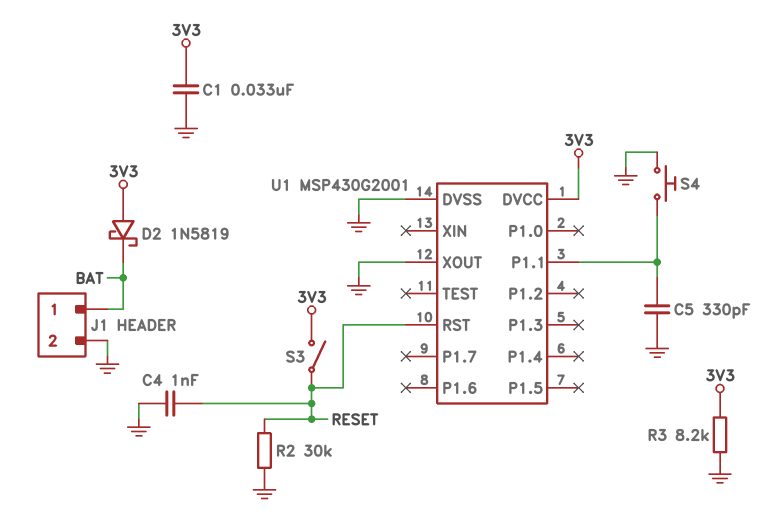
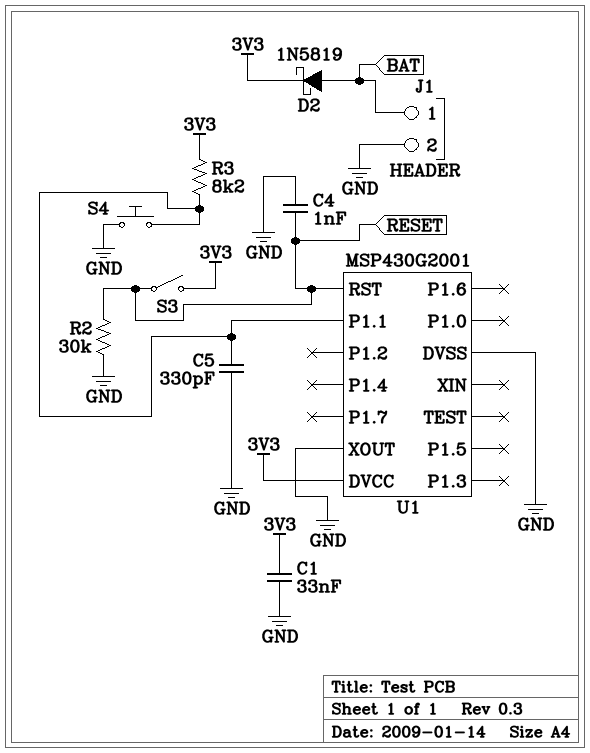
D2: schottky 1N5819 (A 3V3, K BAT) -> schottky 1N5819 (A BAT, K 3V3)
R3: 8.2k (3V3, GND) -> 8.2k (3V3, U1/P1.1)

